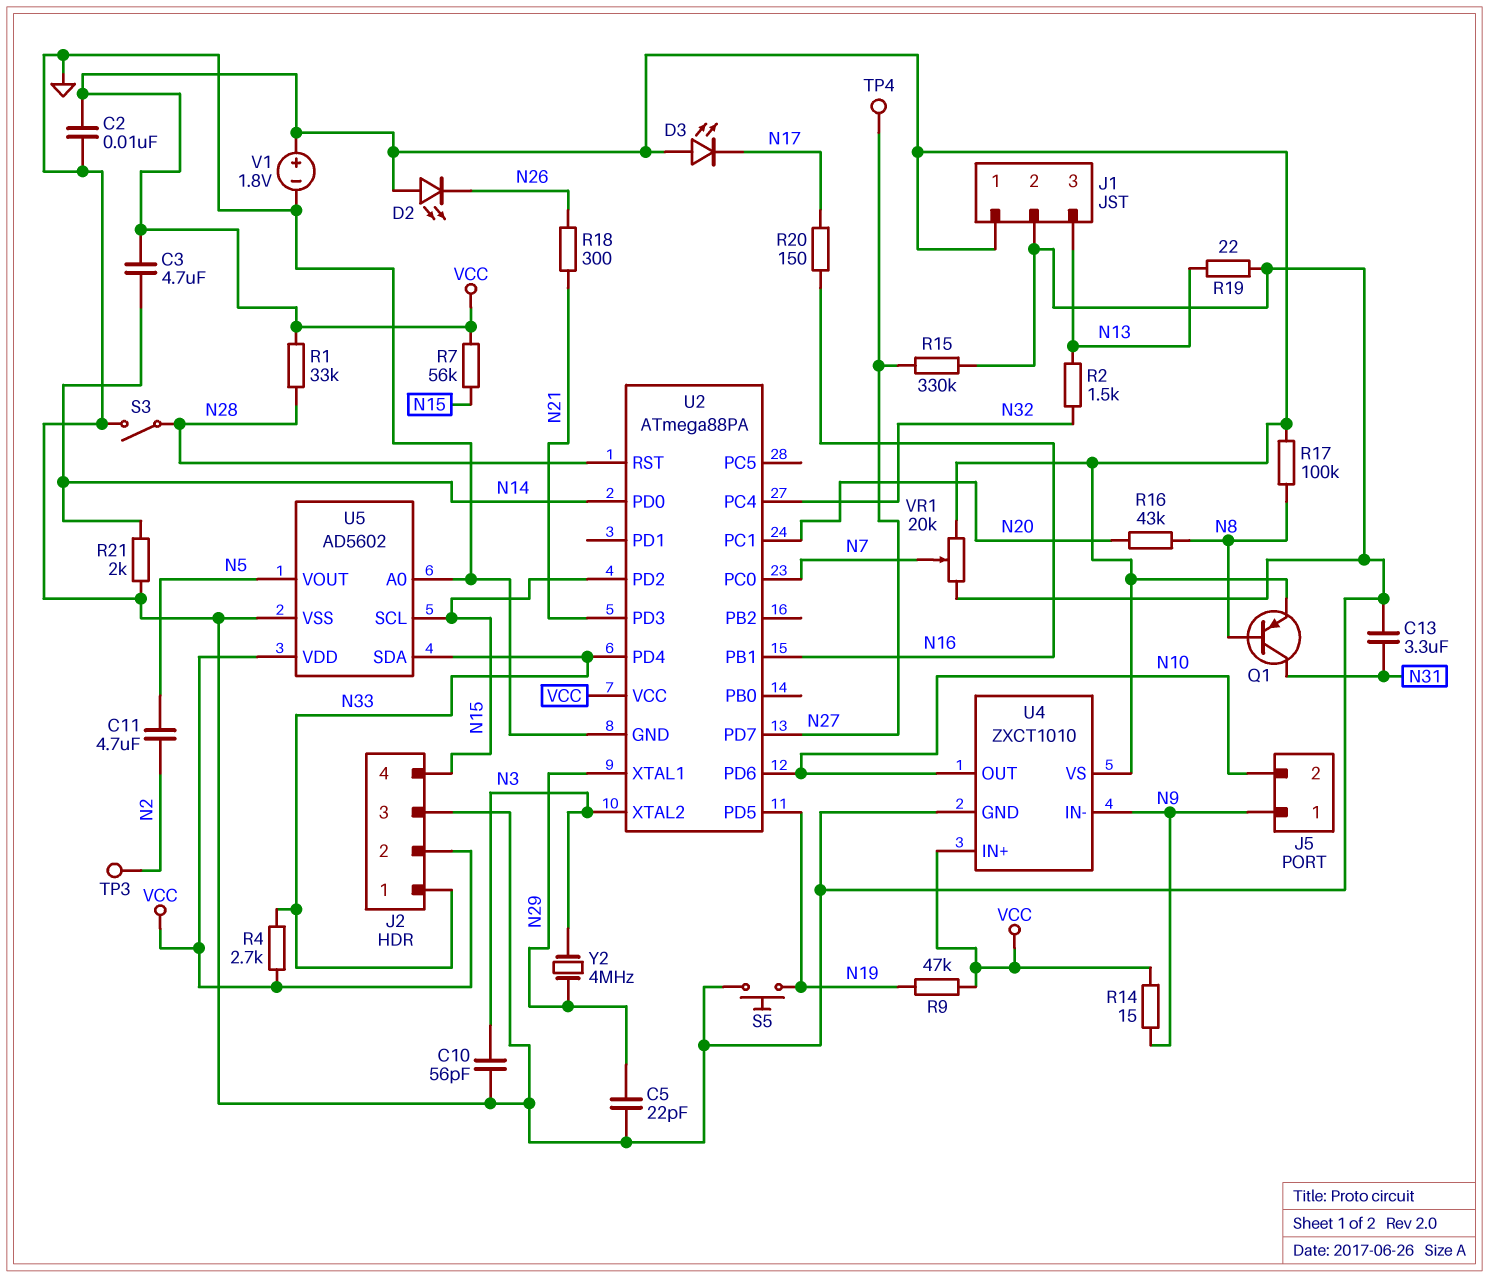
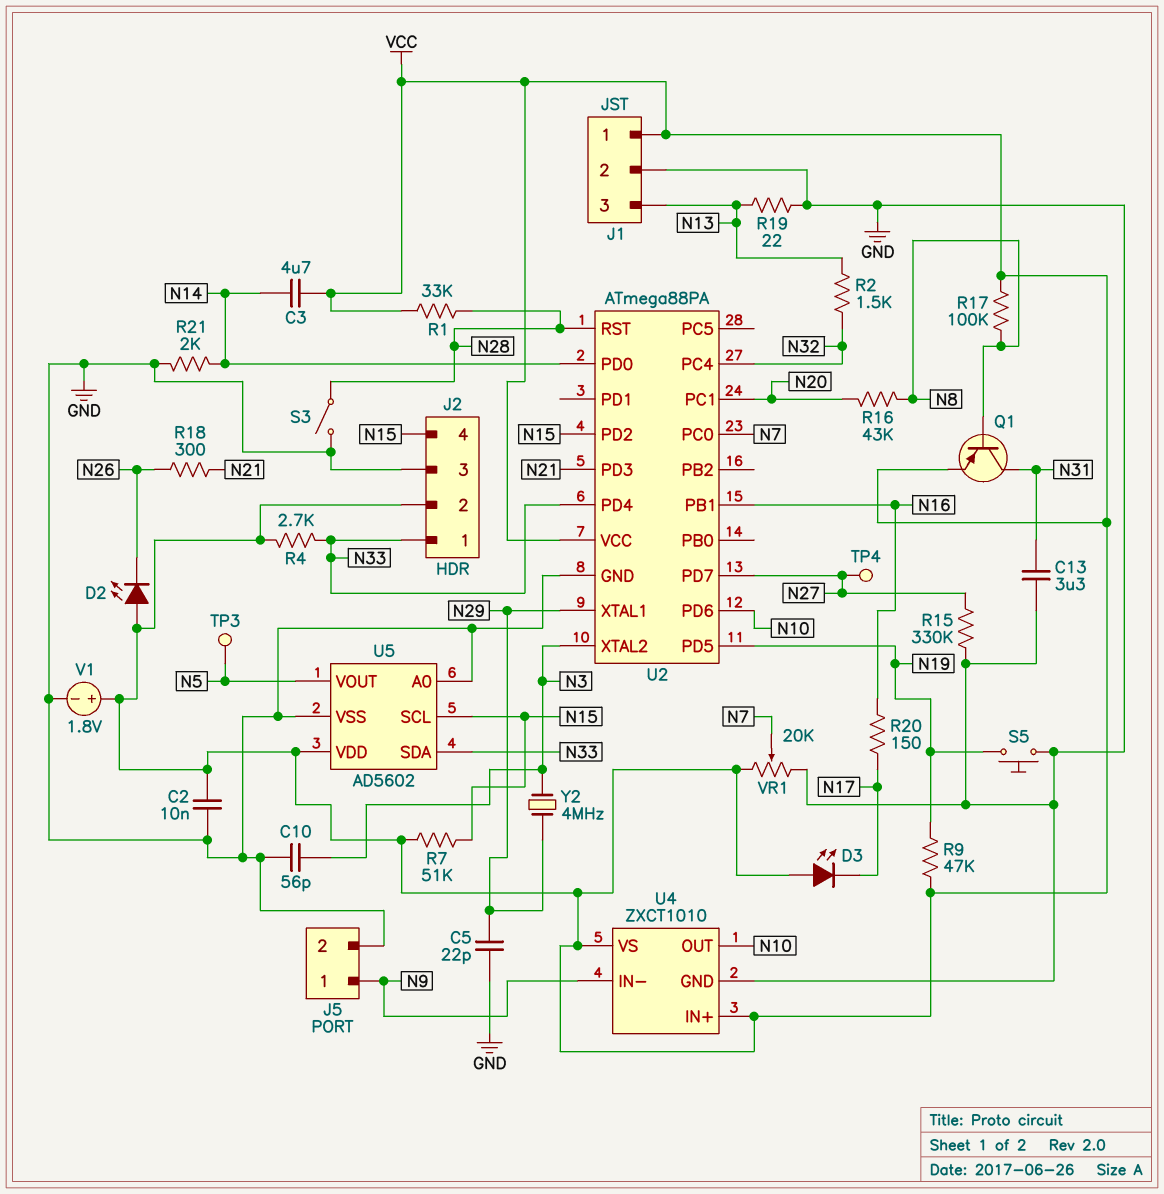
C11: 4.7uF (N2, N5) -> none
J5 pin 2: N10 -> GND
R7: 56k (N15, VCC) -> 51k (N15, VCC)
R14: 15 (N9, VCC) -> none
TP3: test point (N2) -> test point (N5)

